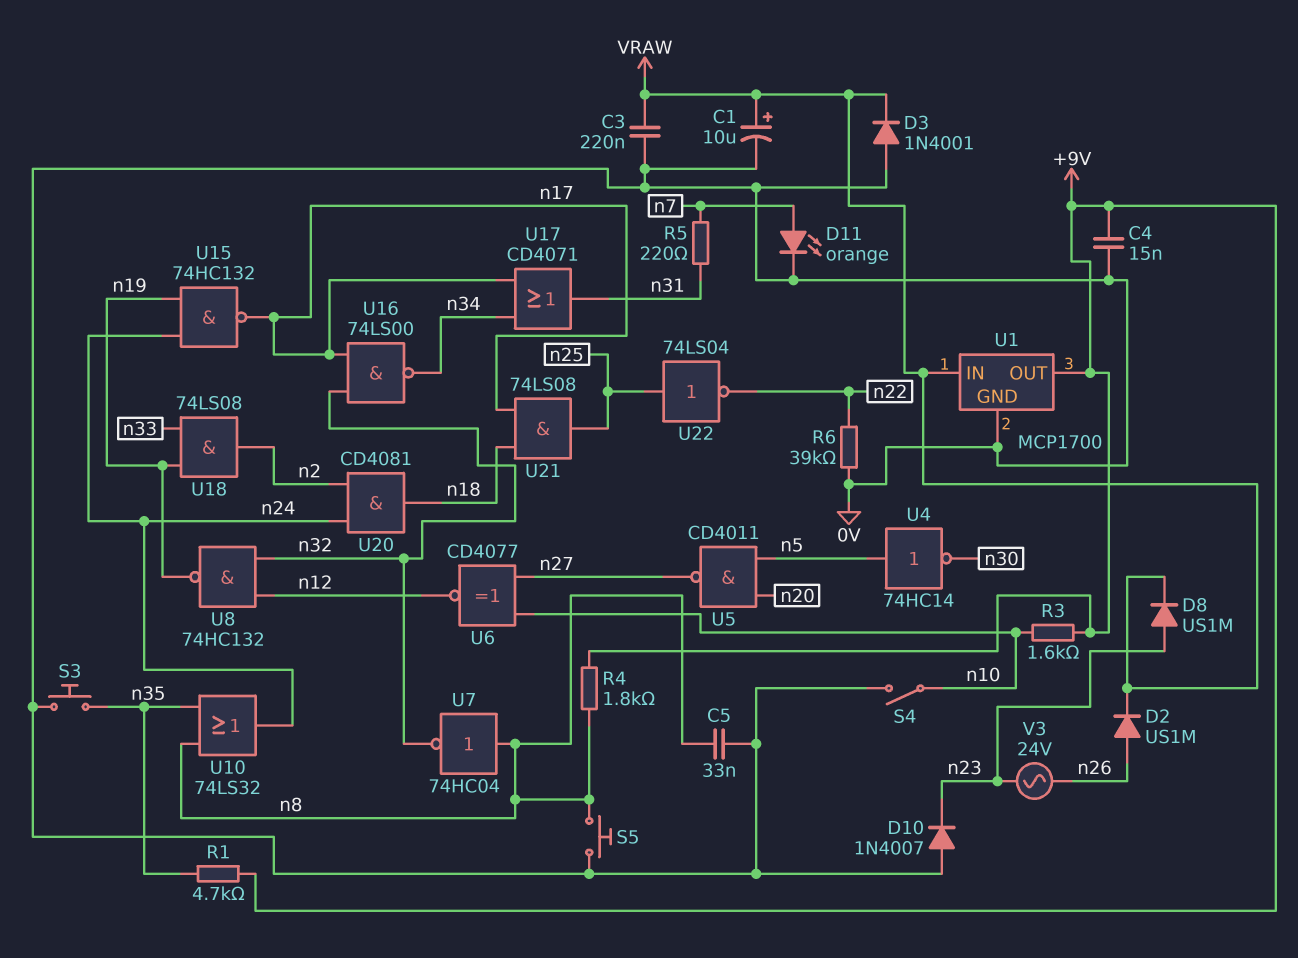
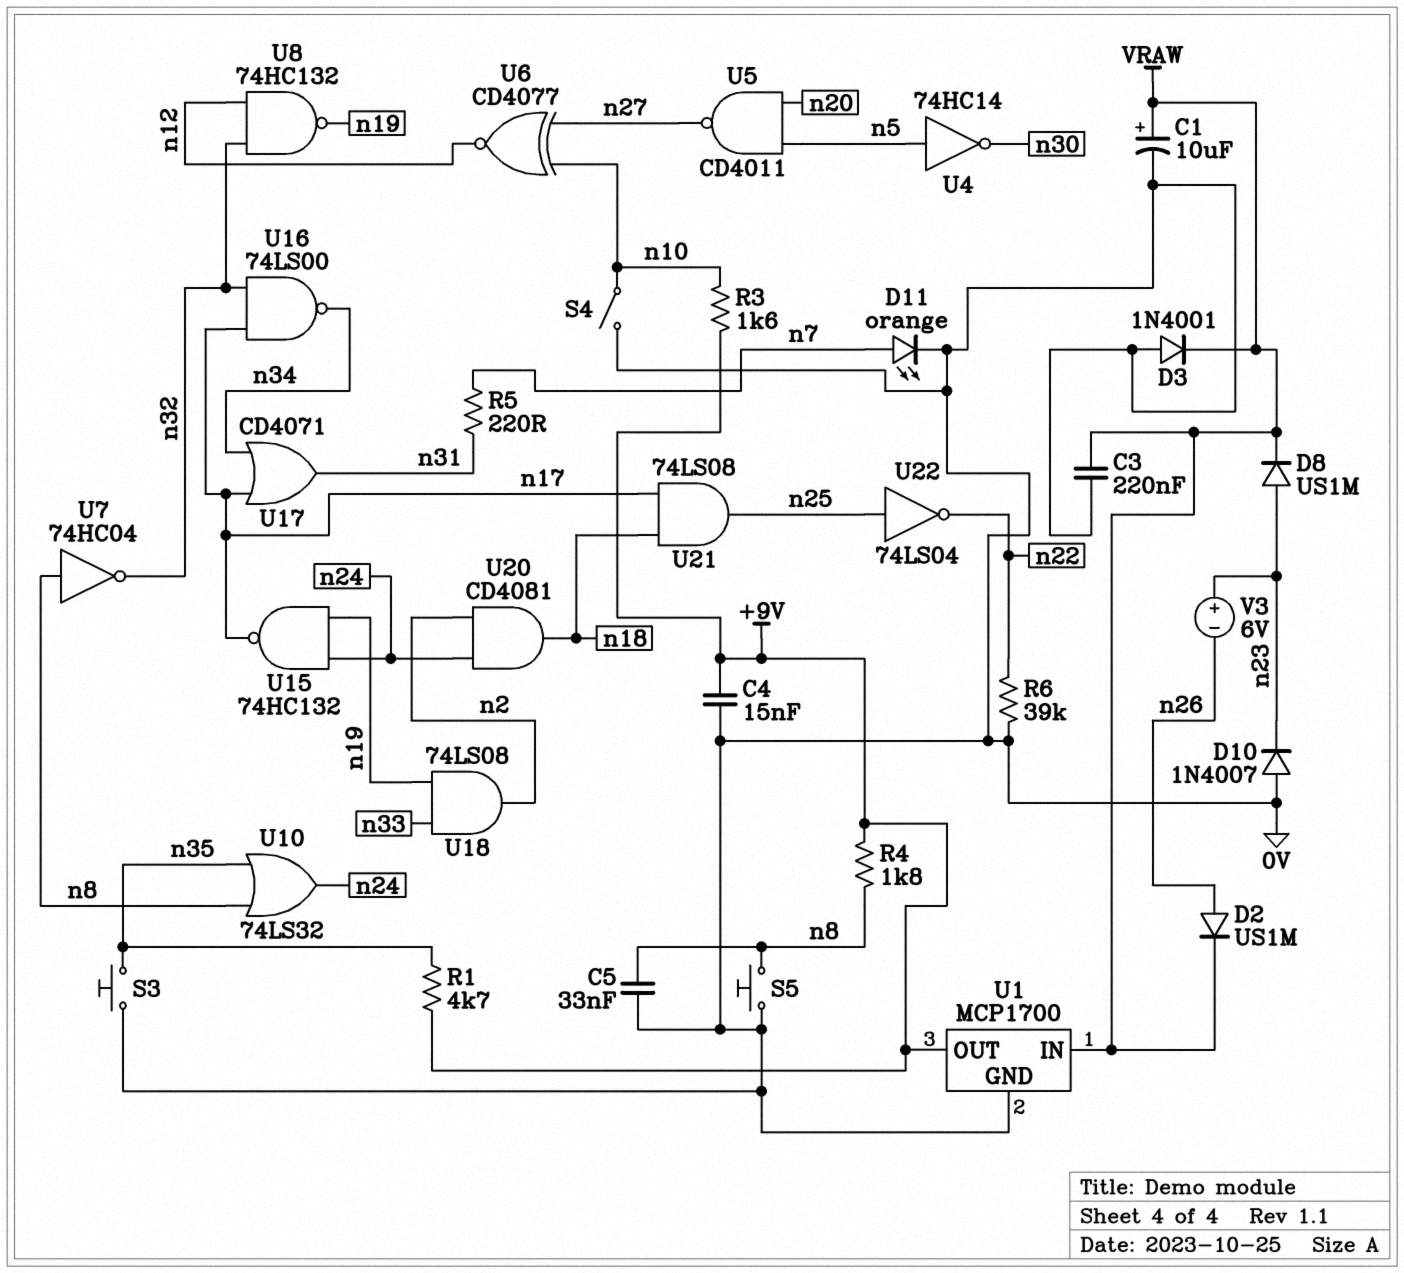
V3: AC 24V (n23, n26) -> 6V (plus n23, minus n26)

